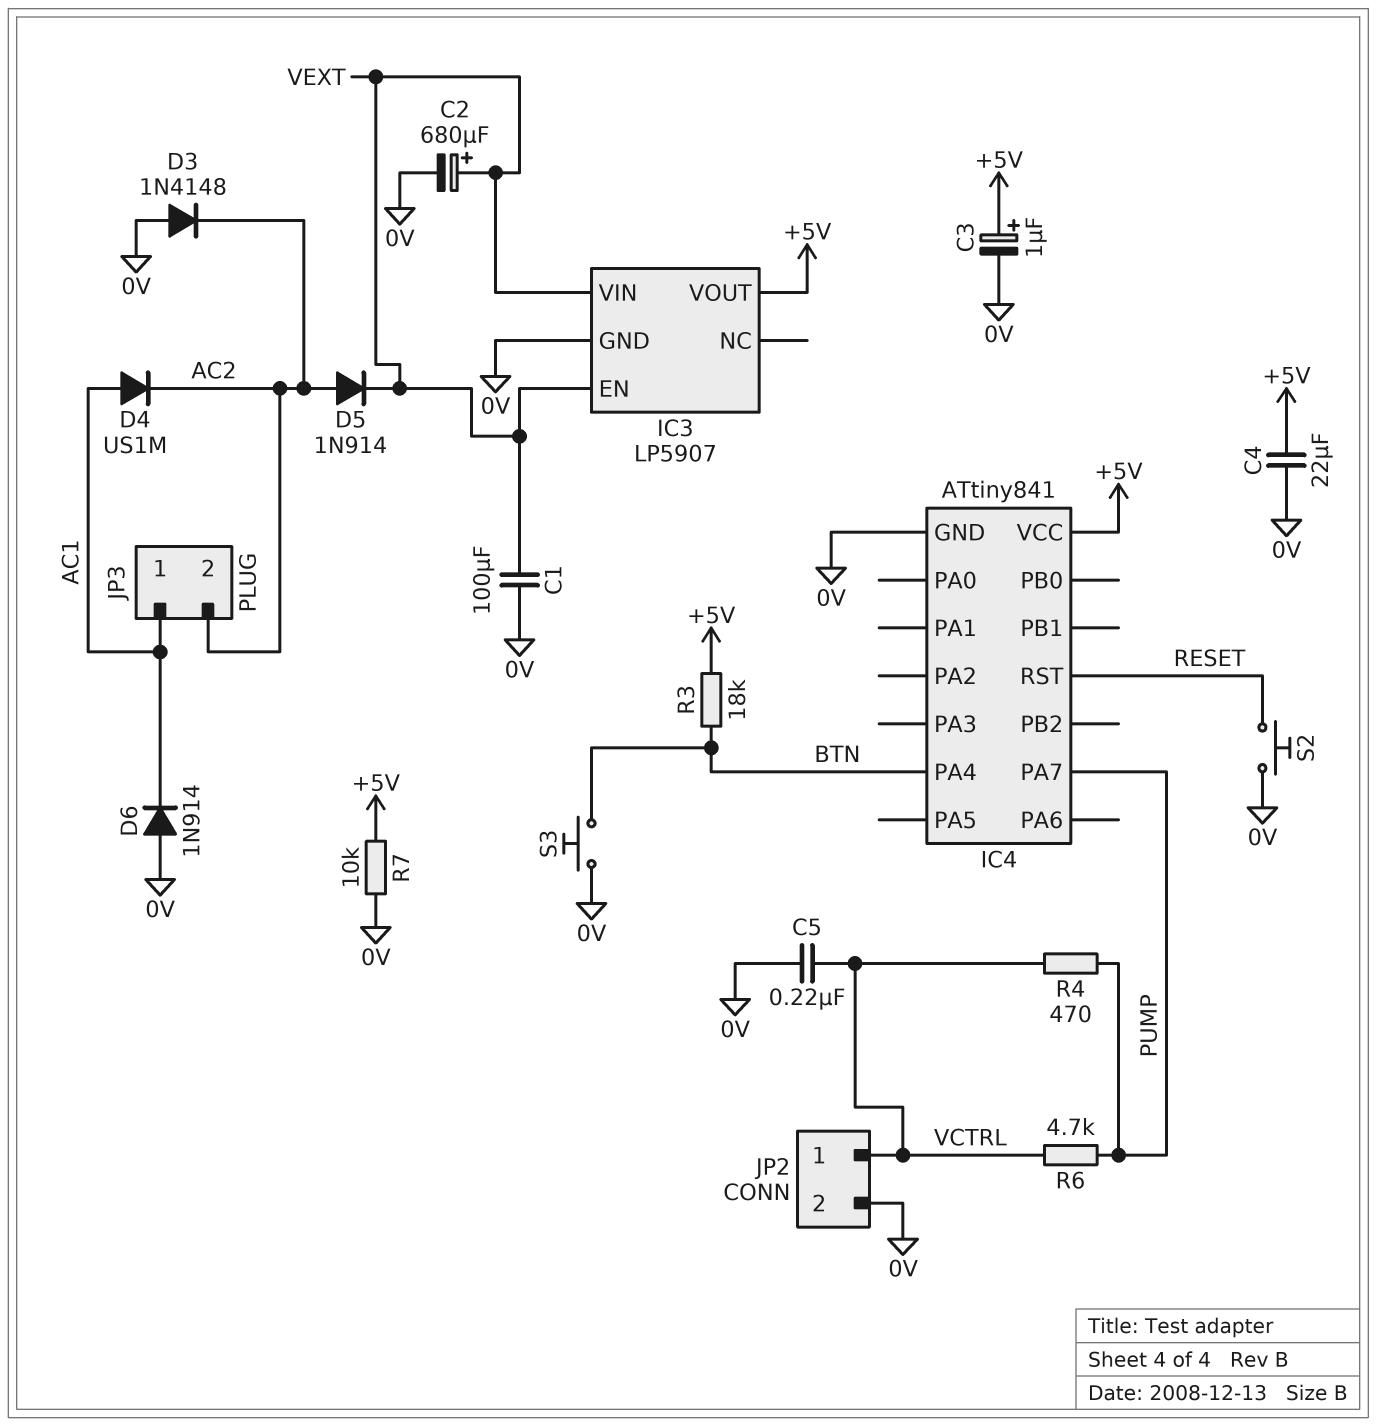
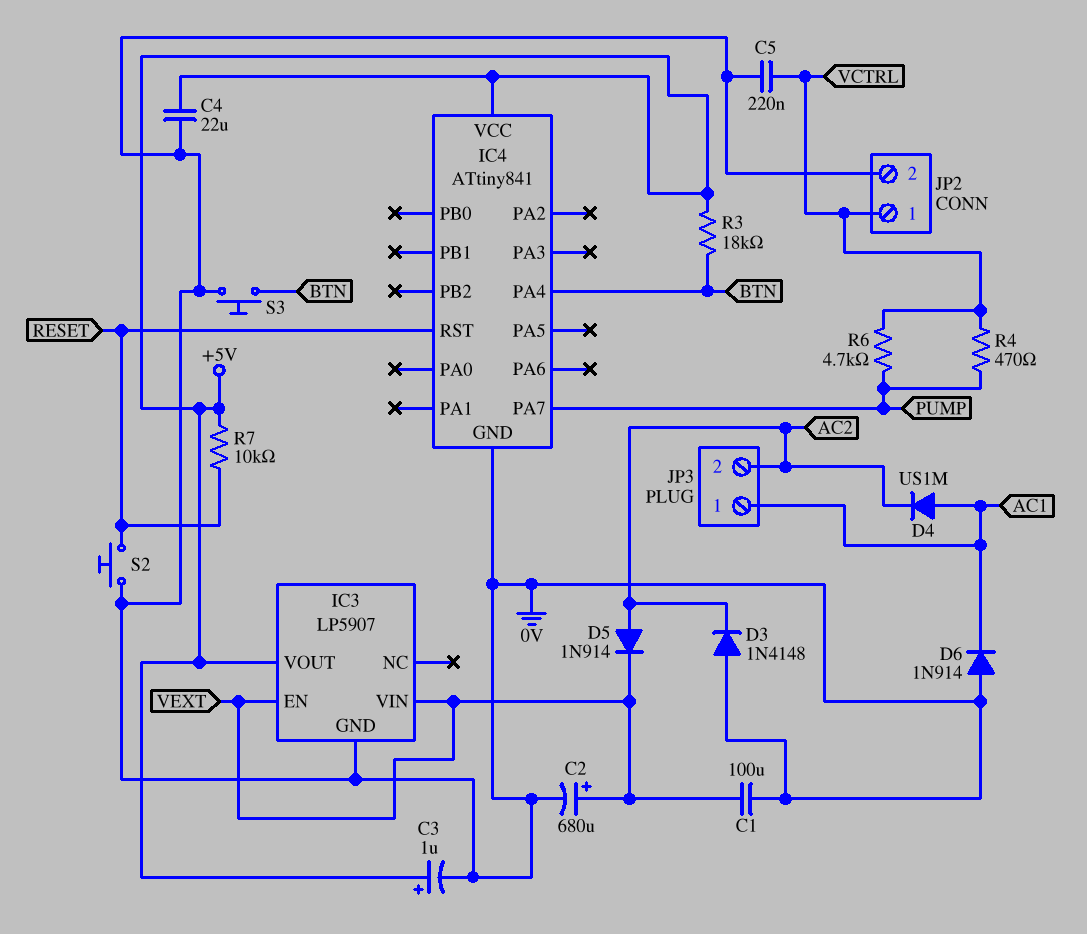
R7: 10k (+5V, 0V) -> 10k (+5V, RESET)

